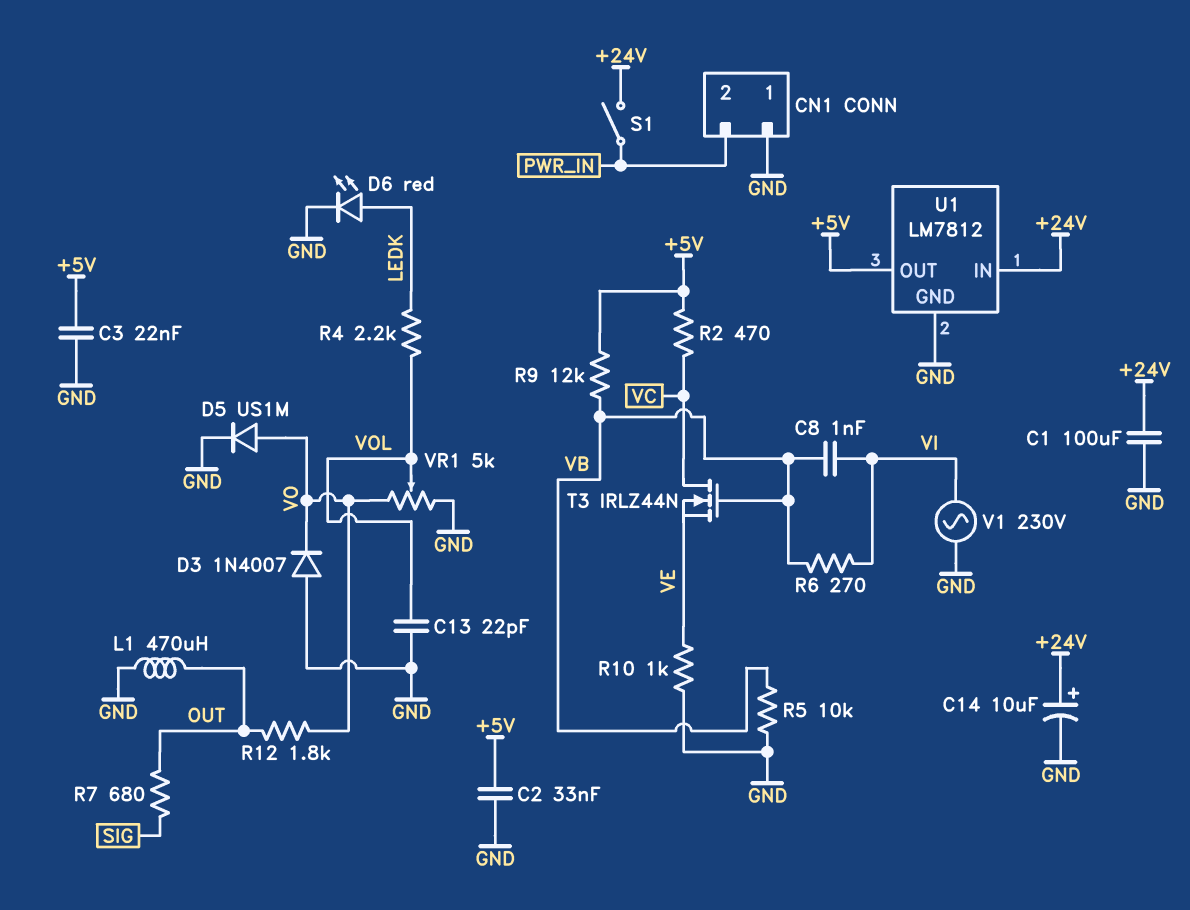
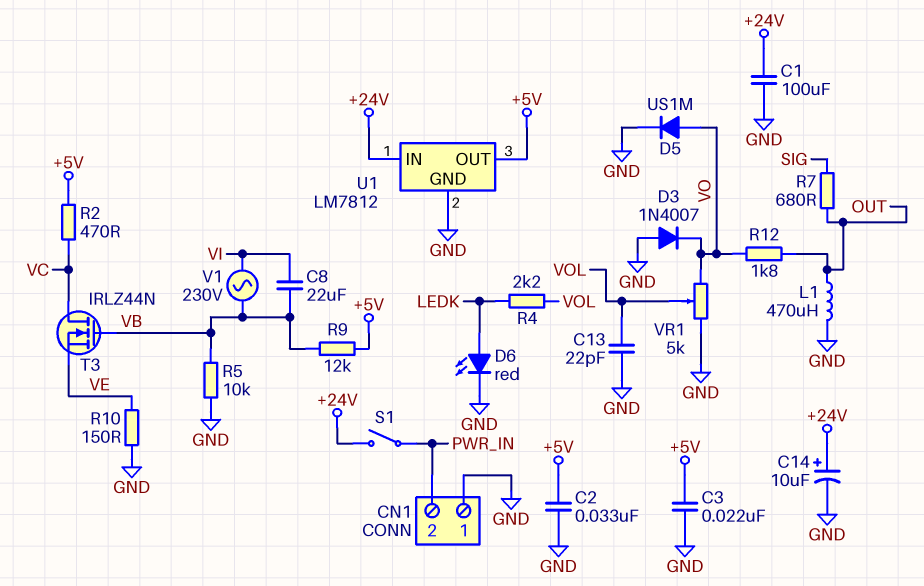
C8: 1nF (VB, VI) -> 22uF (VB, VI)
R6: 270 (VB, VI) -> none
R10: 1k (GND, VE) -> 150 (GND, VE)
V1: AC 230V (GND, VI) -> AC 230V (VB, VI)

